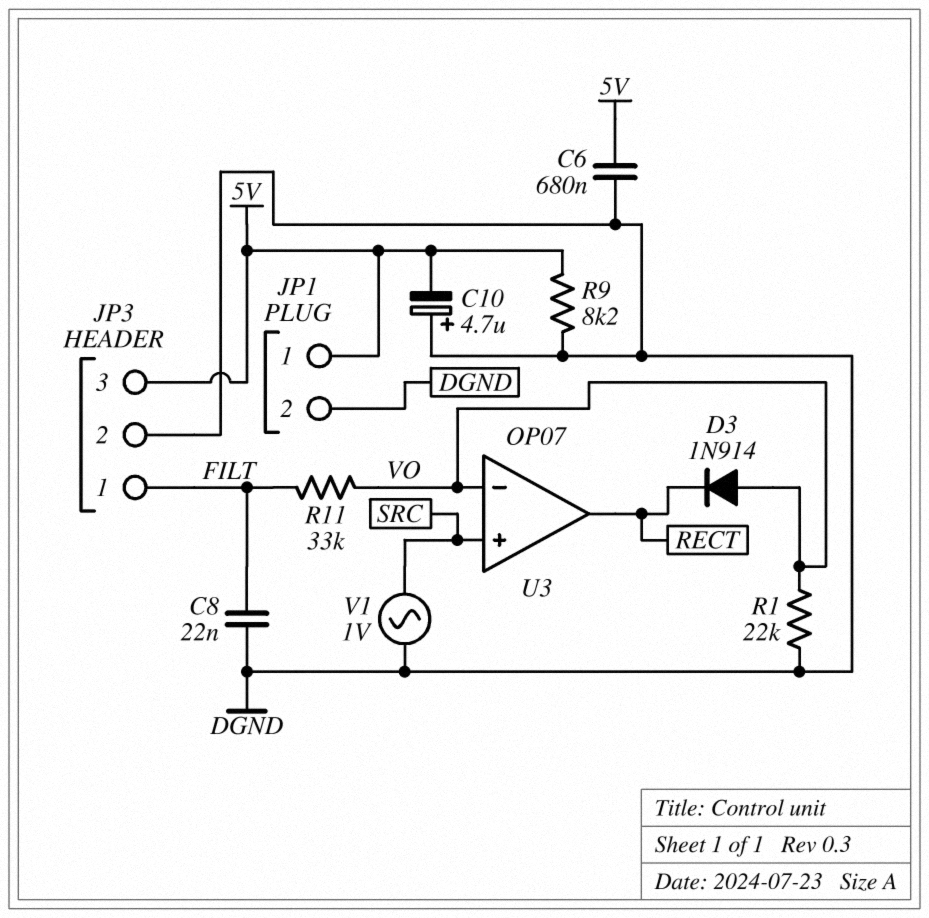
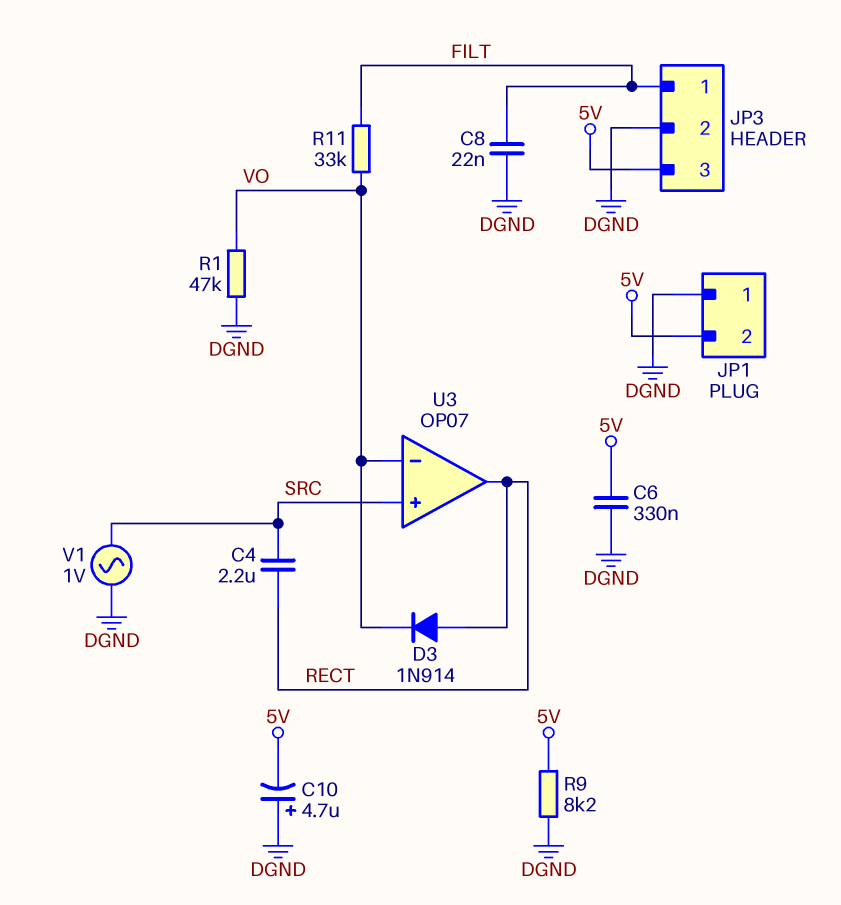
C4: none -> 2.2uF (RECT, SRC)
C6: 680nF (5V, DGND) -> 330nF (5V, DGND)
D3: diode 1N914 (A VO, K RECT) -> diode 1N914 (A RECT, K VO)
JP1 pin 1: 5V -> DGND
JP1 pin 2: DGND -> 5V
R1: 22k (DGND, VO) -> 47k (DGND, VO)

